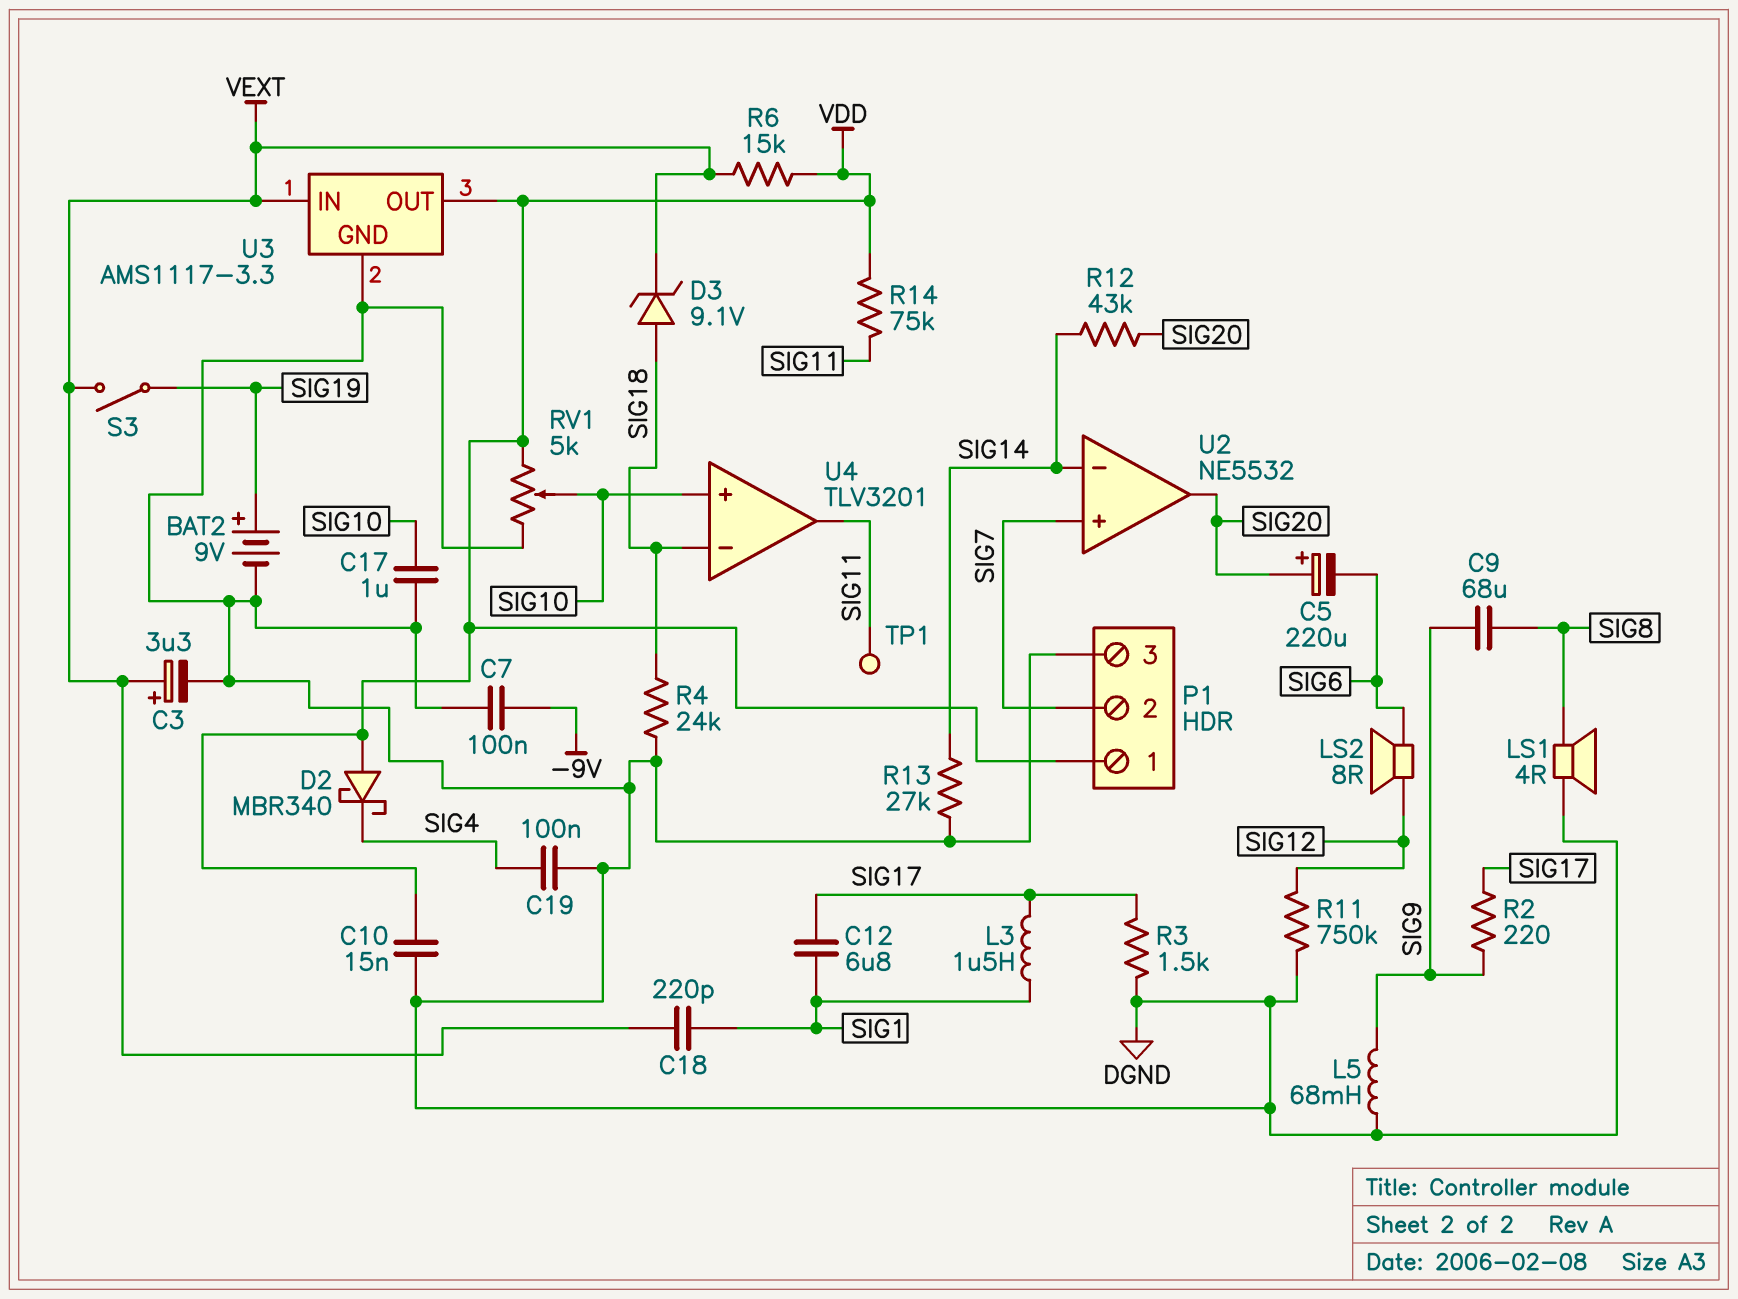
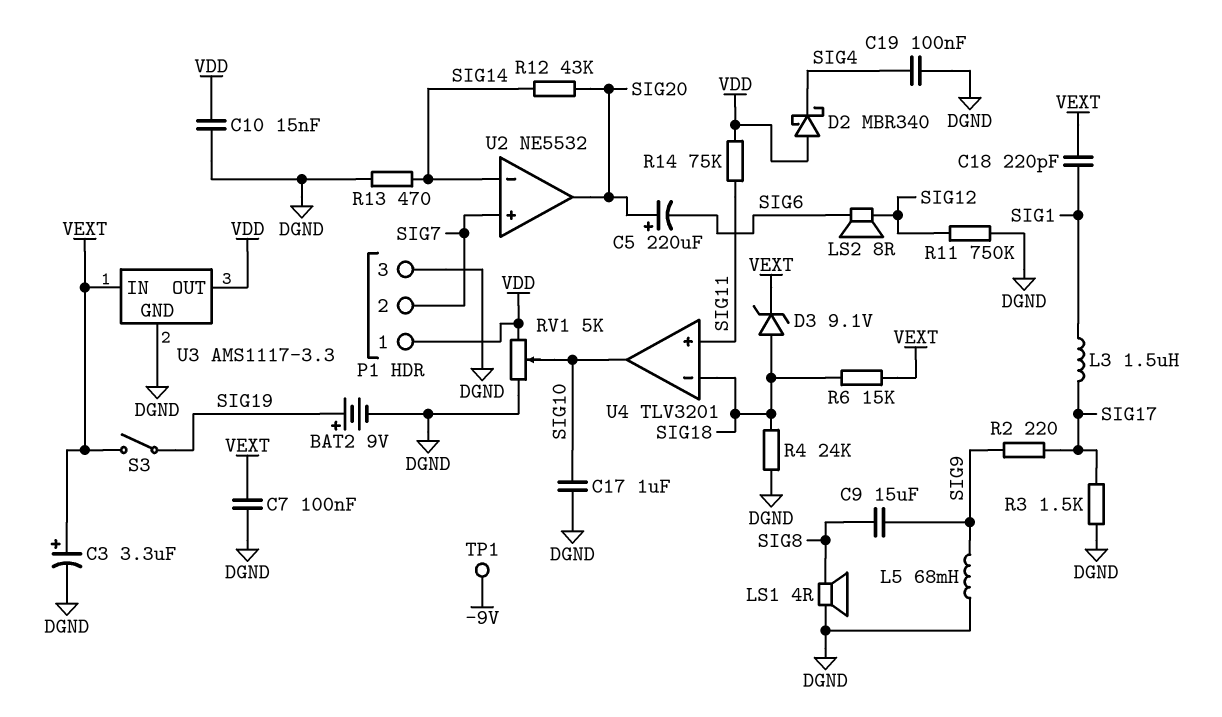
C7: 100nF (-9V, DGND) -> 100nF (DGND, VEXT)
C9: 68uF (SIG8, SIG9) -> 15uF (SIG8, SIG9)
C12: 6.8uF (SIG1, SIG17) -> none
R6: 15k (VDD, VEXT) -> 15k (SIG18, VEXT)
R13: 27k (DGND, SIG14) -> 470 (DGND, SIG14)
TP1: test point (SIG11) -> test point (-9V)
U4 pin in+: SIG10 -> SIG11
U4 pin out: SIG11 -> SIG10

